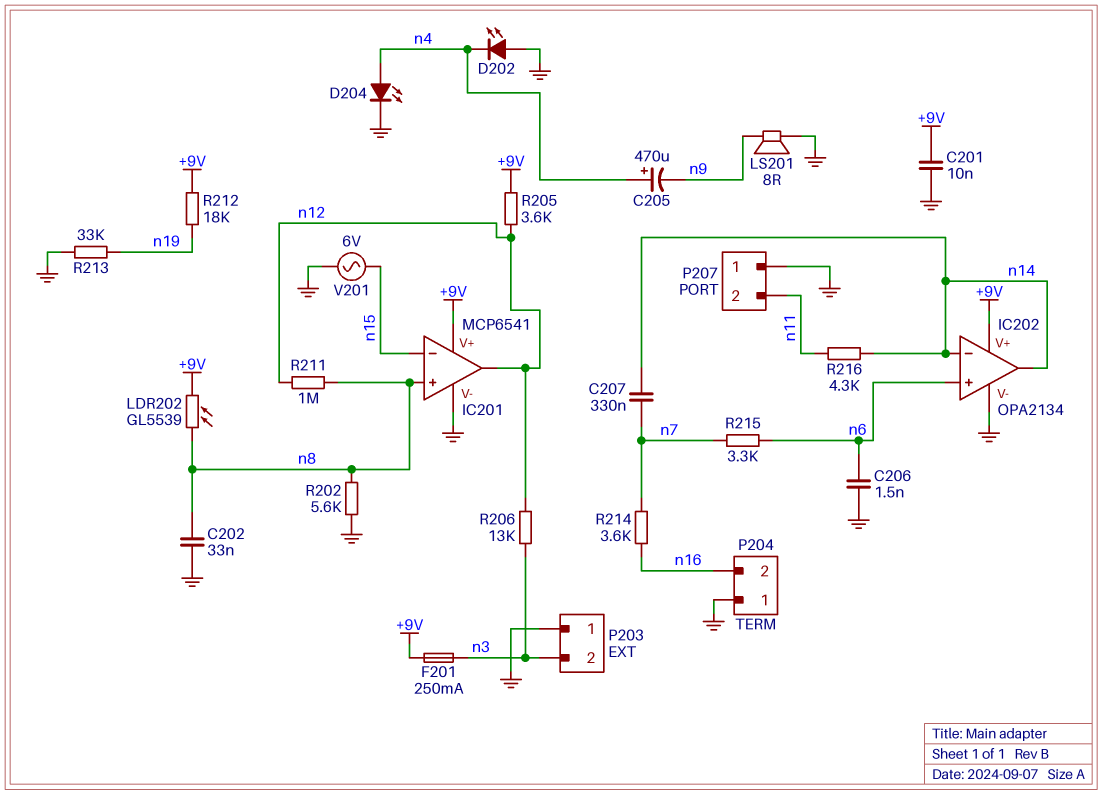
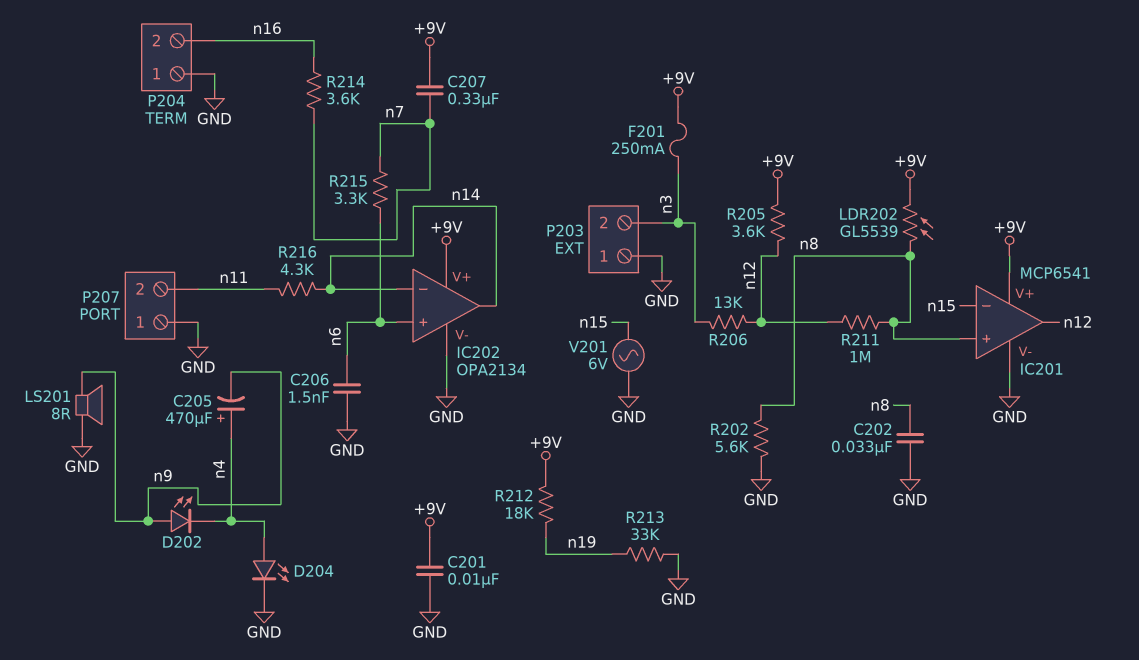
C207: 330nF (n7, n14) -> 330nF (+9V, n7)
D202: LED (A GND, K n4) -> LED (A n9, K n4)

